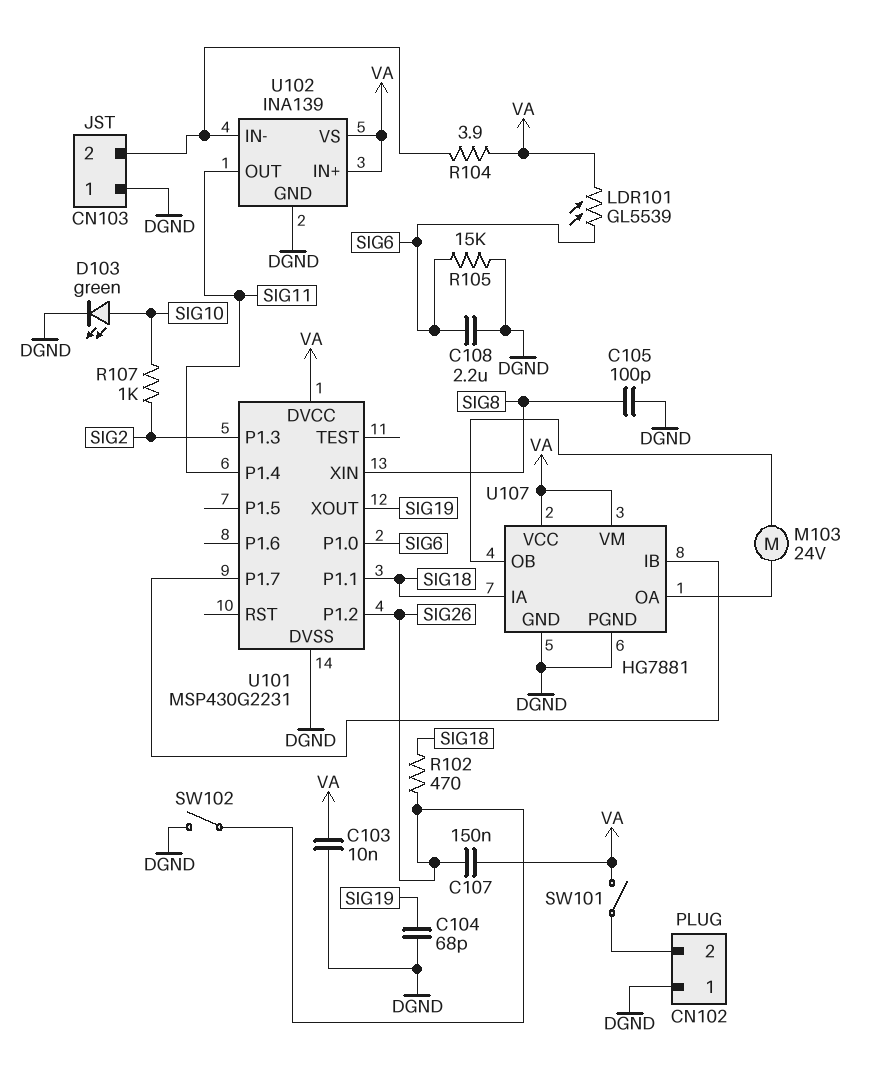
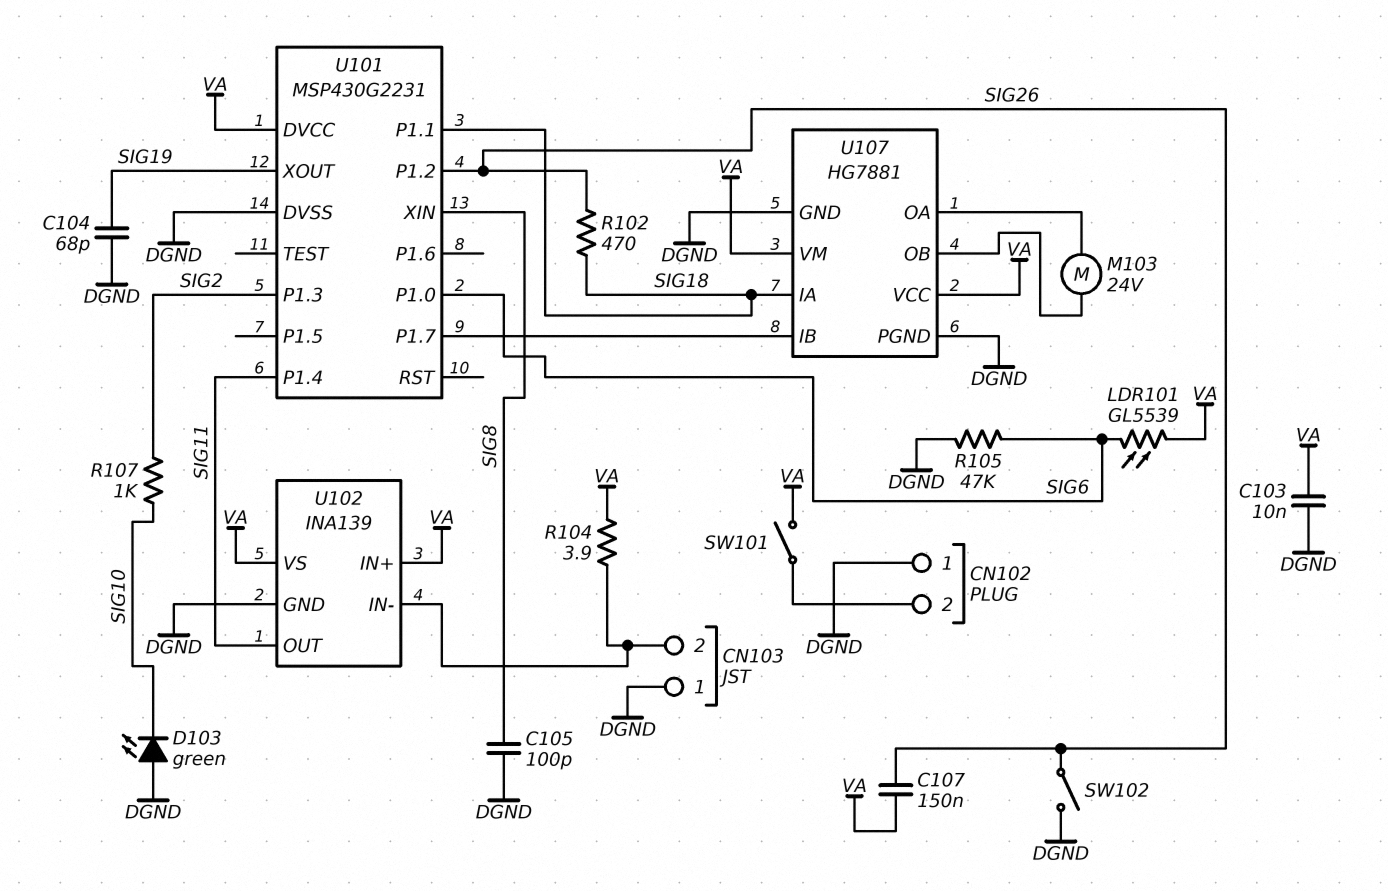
C108: 2.2uF (DGND, SIG6) -> none
D103: LED green (A SIG10, K DGND) -> LED green (A DGND, K SIG10)
R105: 15k (DGND, SIG6) -> 47k (DGND, SIG6)

